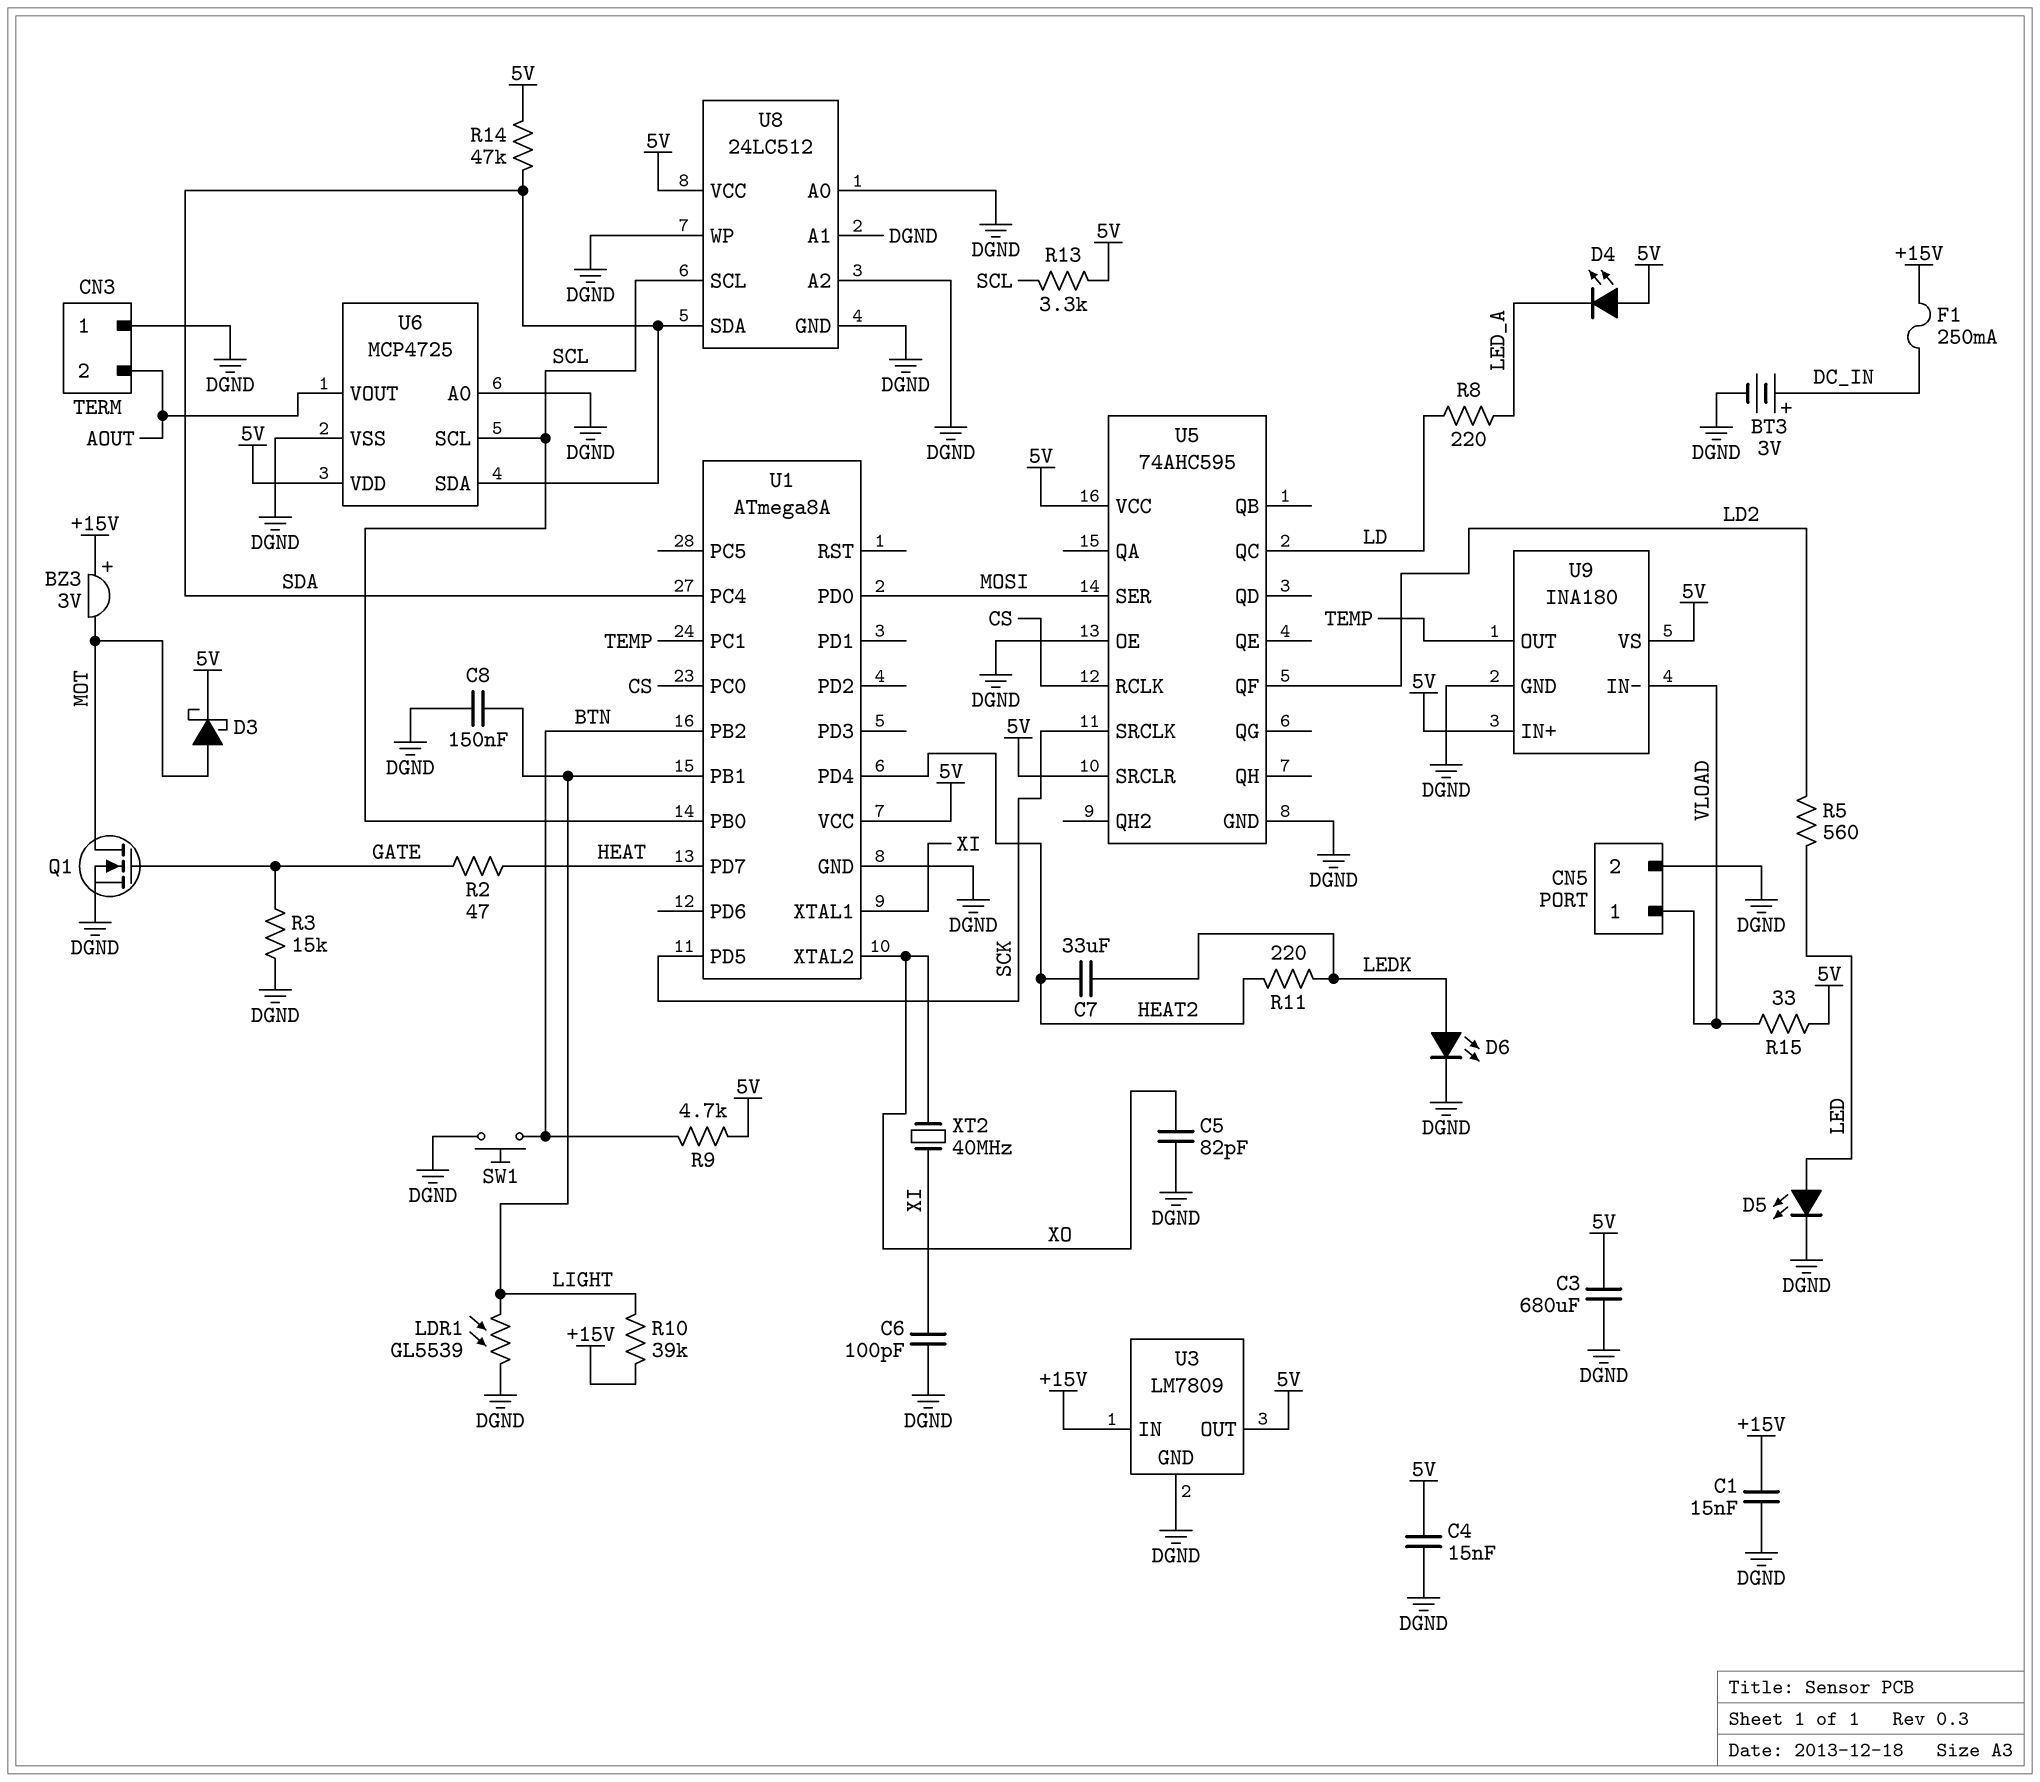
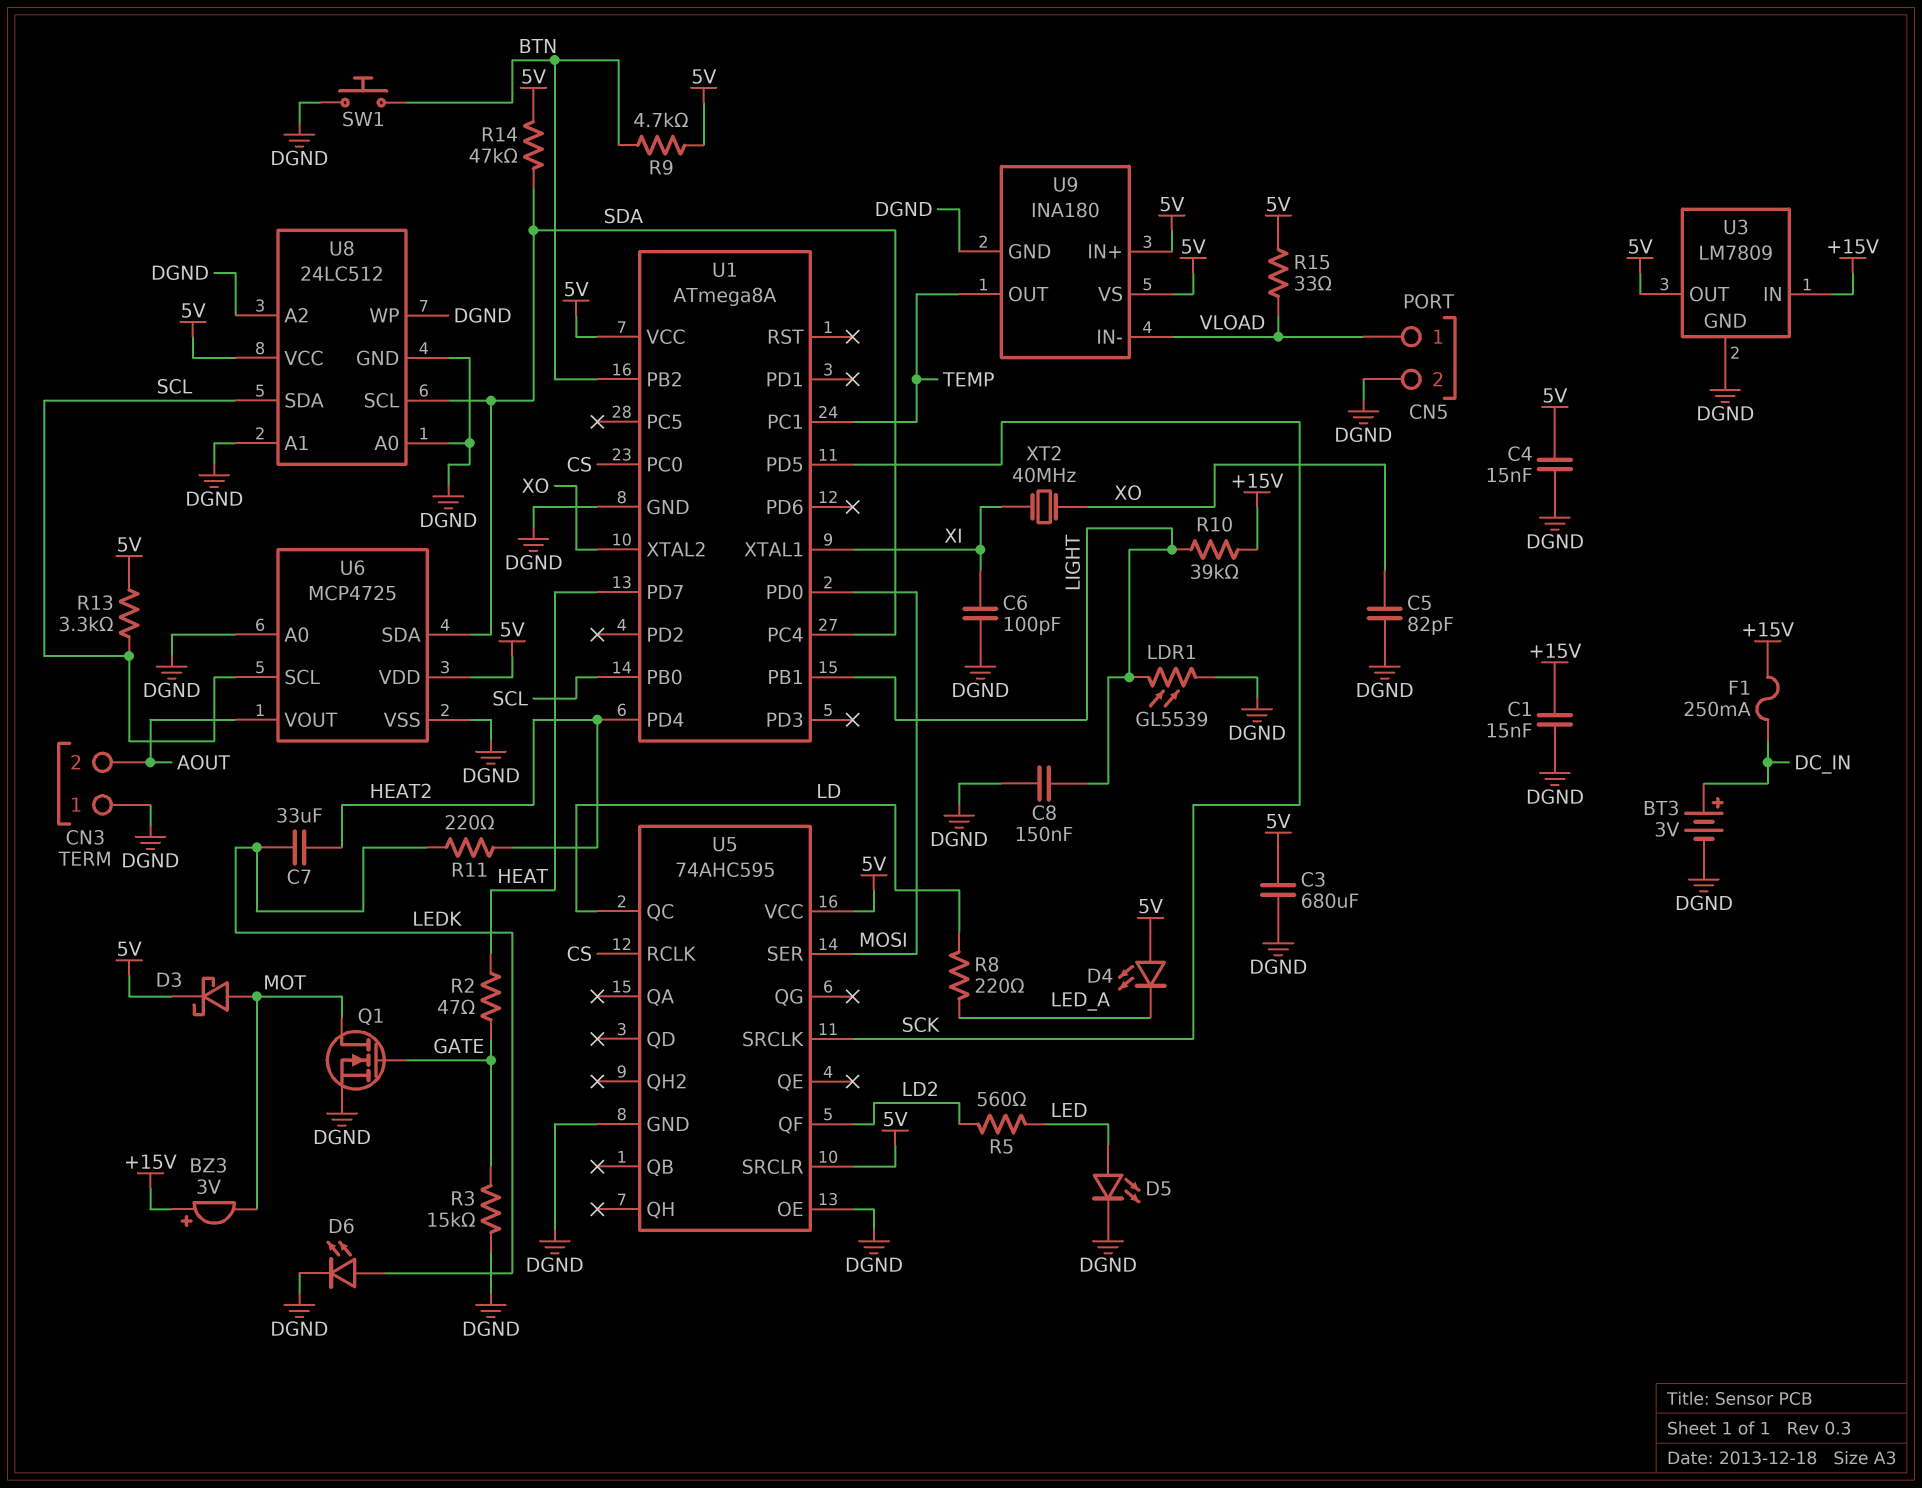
U8 pin SCL: SCL -> SDA
U8 pin SDA: SDA -> SCL

